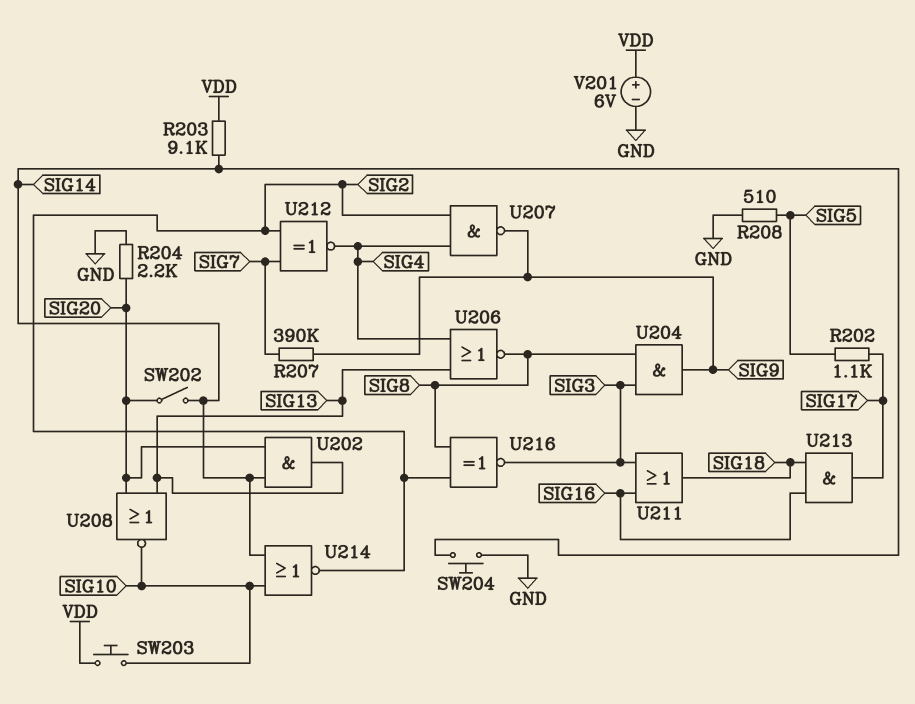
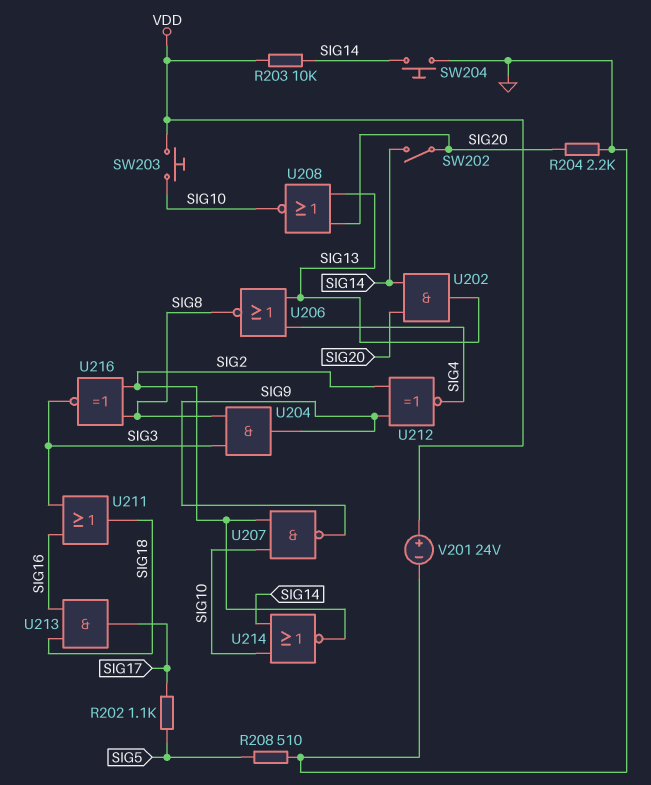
R203: 9.1k (SIG14, VDD) -> 10k (SIG14, VDD)
R207: 390k (SIG7, SIG9) -> none
U207: NAND (in SIG2, in SIG4, out SIG9) -> NAND (in SIG2, in SIG10, out SIG9)
U212: XNOR (in SIG2, in SIG7, out SIG4) -> XNOR (in SIG2, in SIG9, out SIG4)
V201: 6V (plus VDD, minus GND) -> 24V (plus VDD, minus GND)

